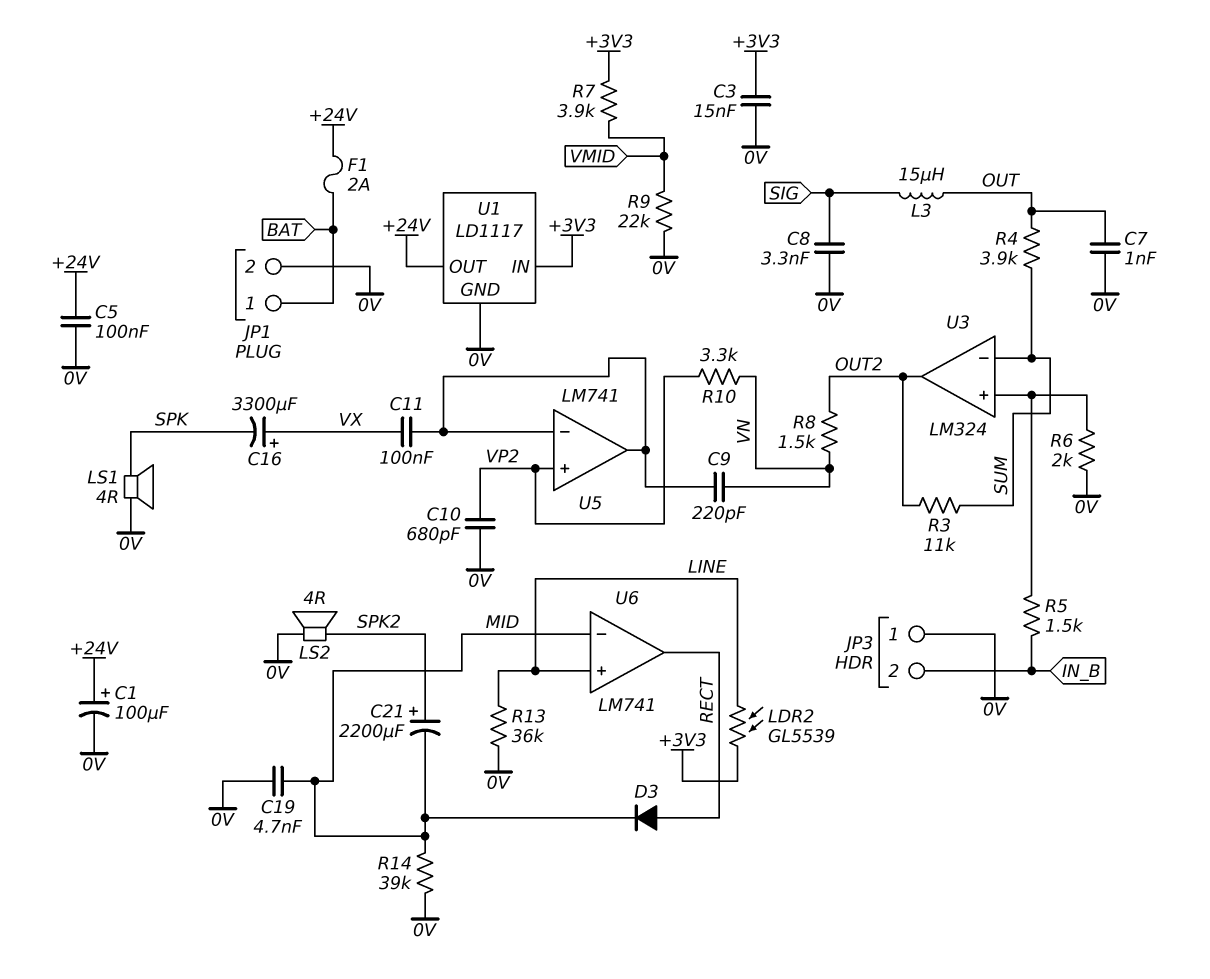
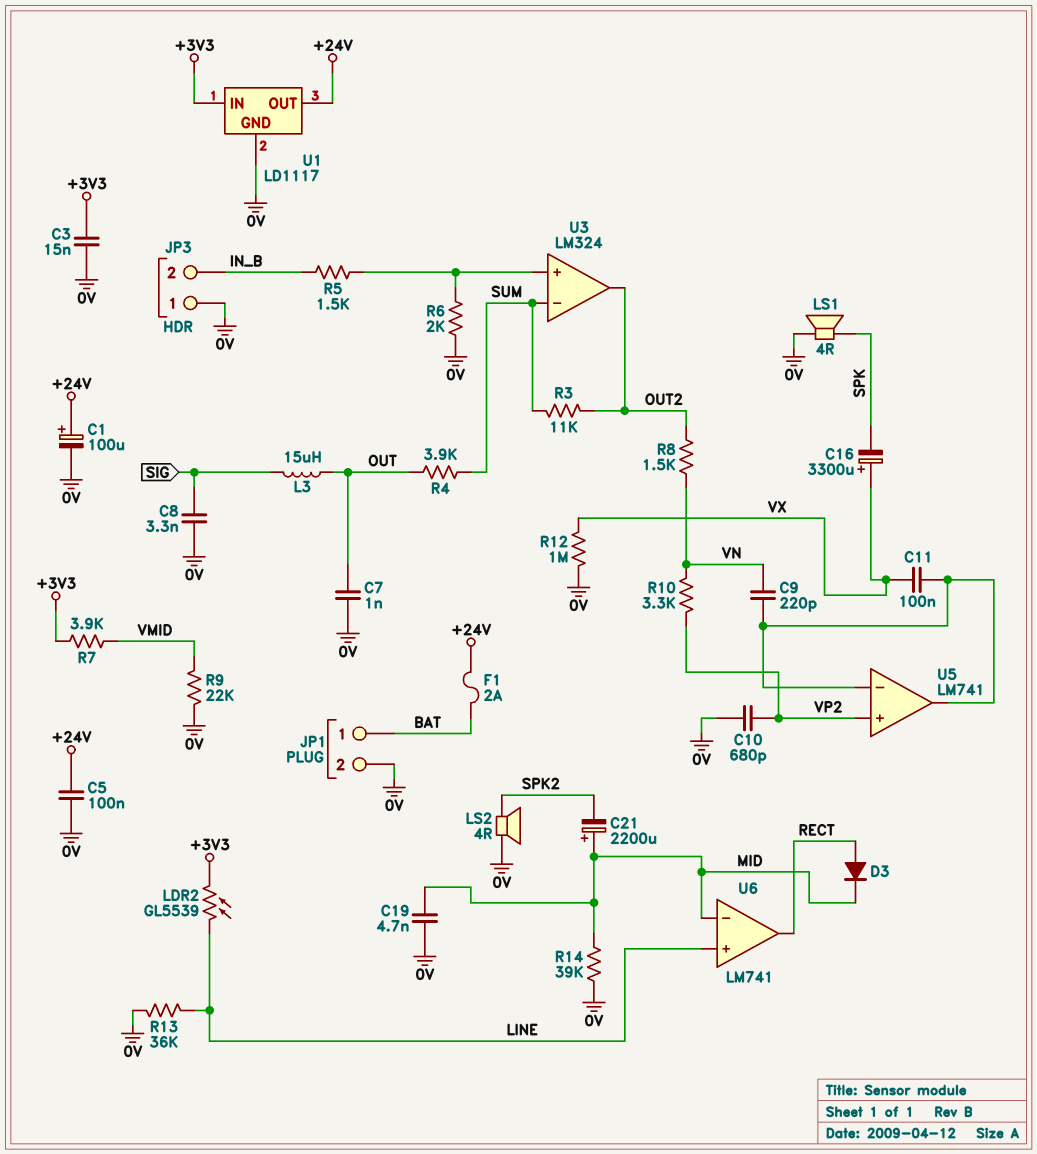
C21: 2200uF (plus SPK2, minus MID) -> 2200uF (plus MID, minus SPK2)
R12: none -> 1M (0V, VX)

